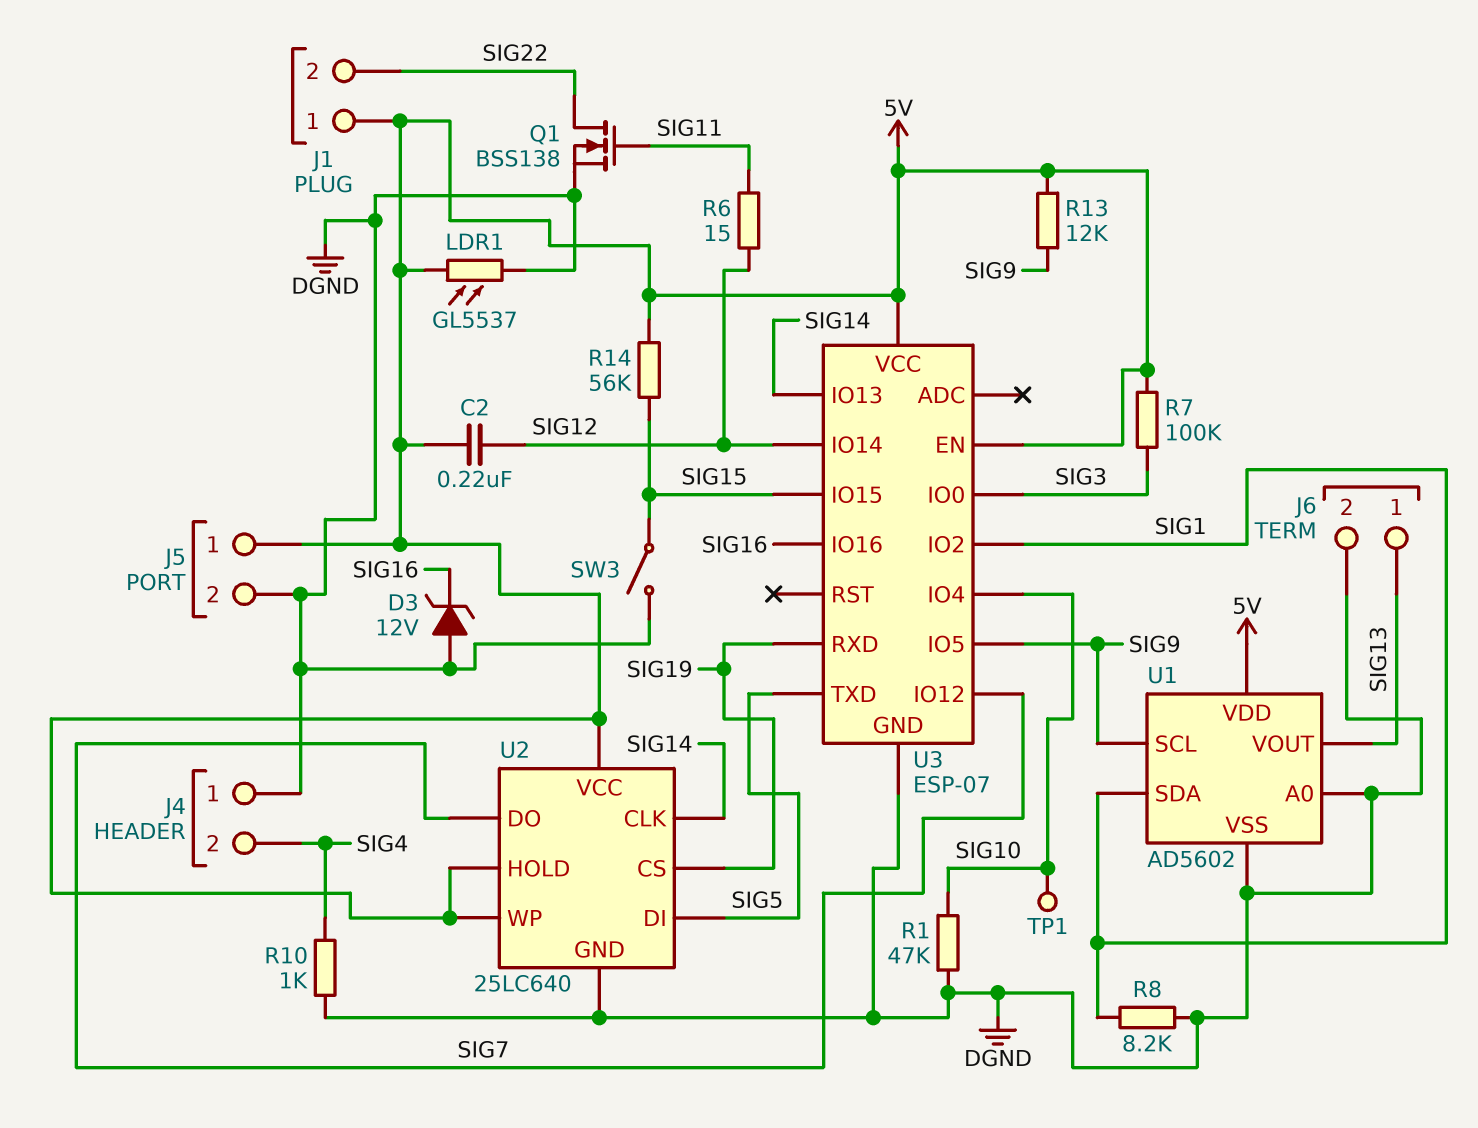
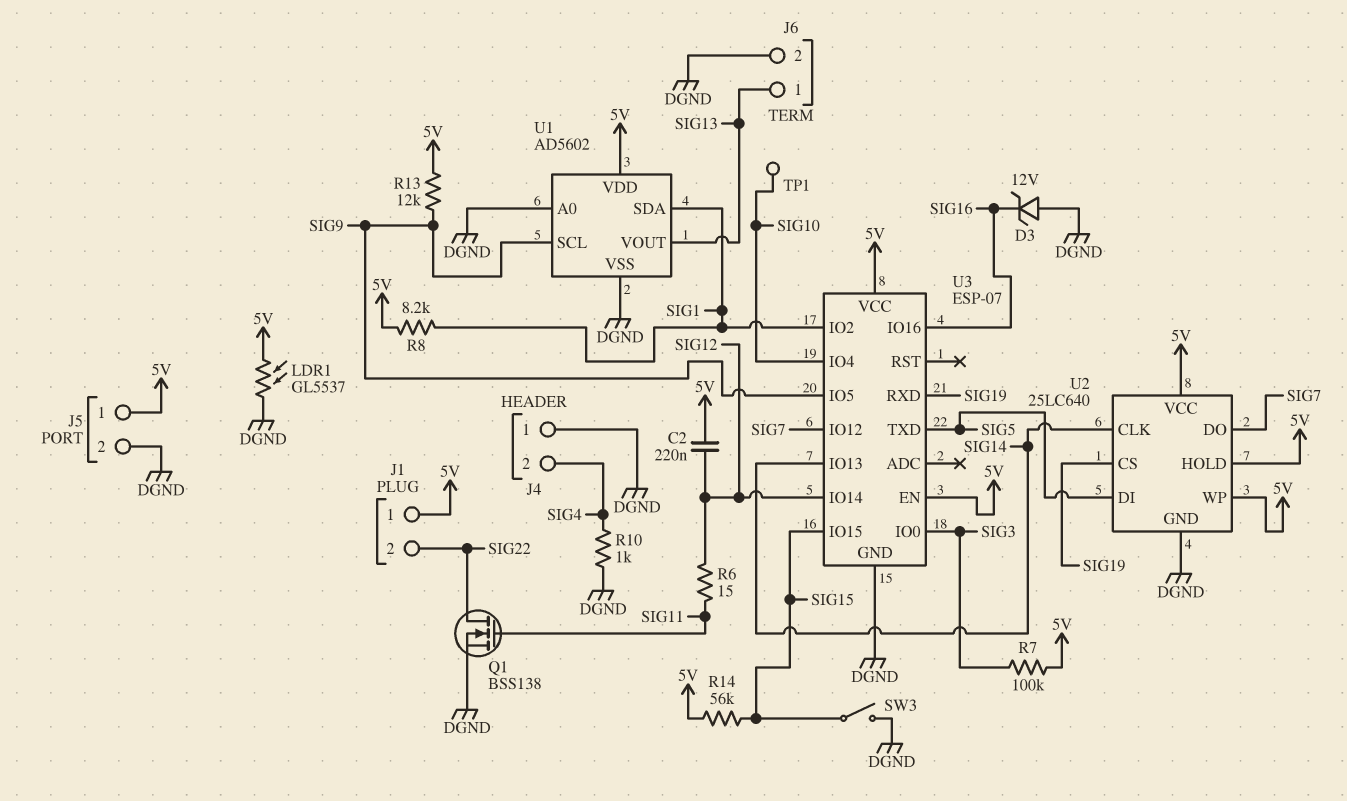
R1: 47k (DGND, SIG10) -> none
R8: 8.2k (DGND, SIG1) -> 8.2k (5V, SIG1)

